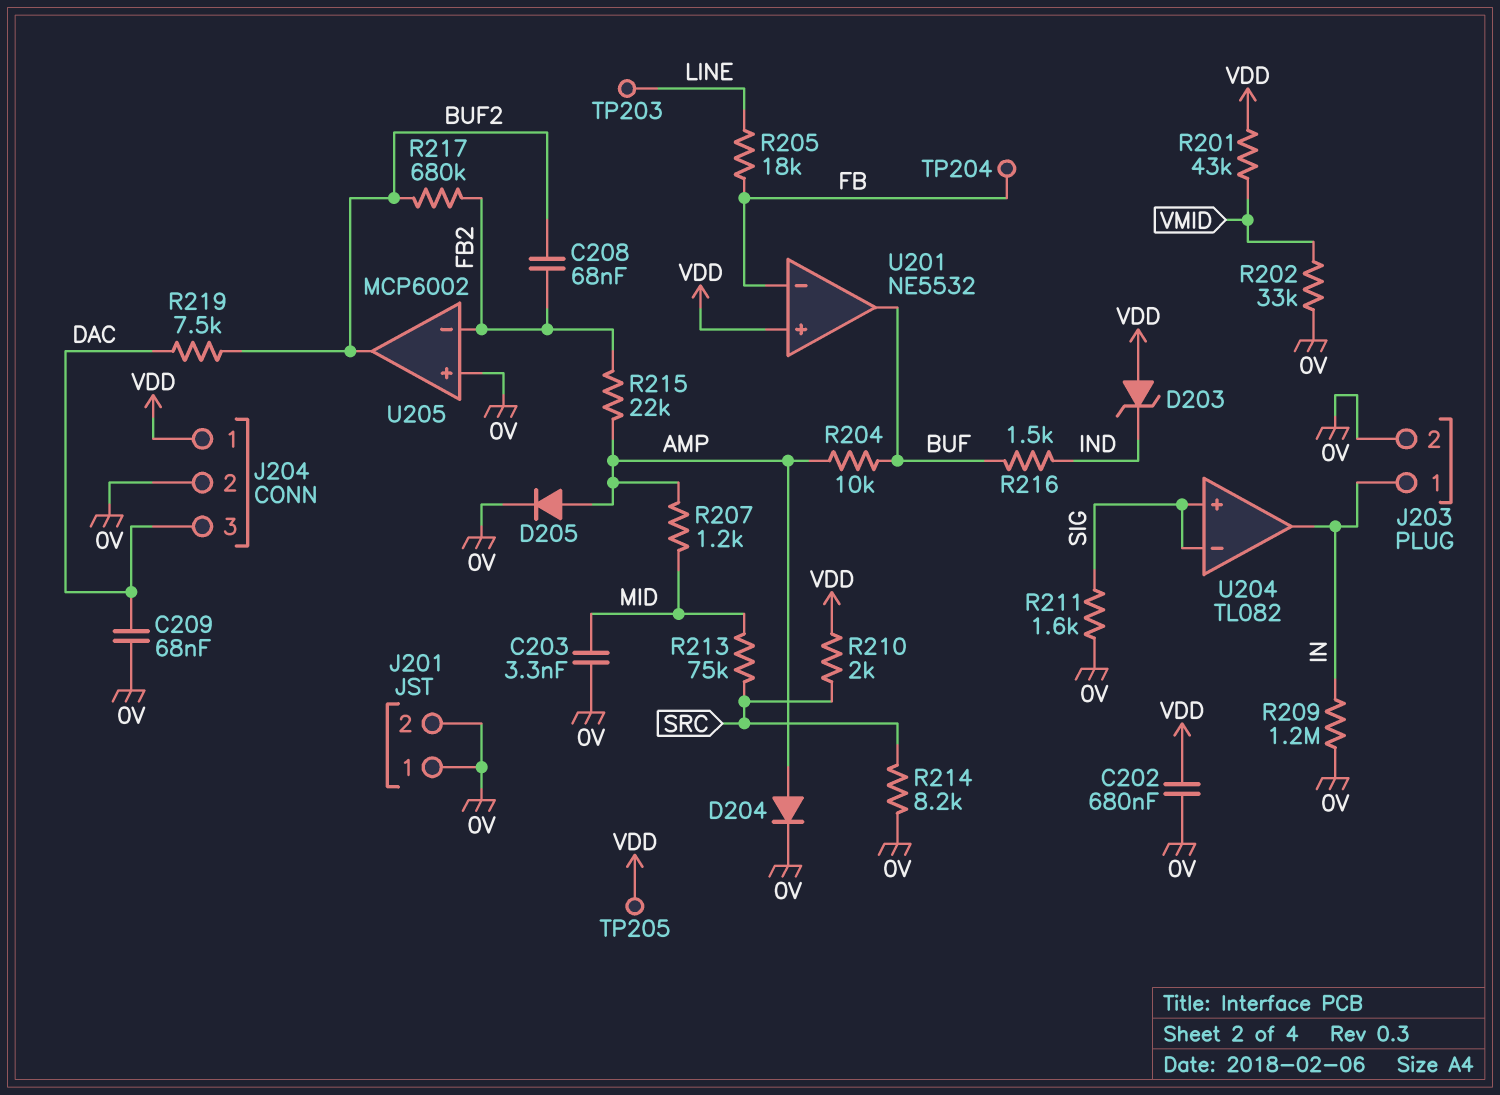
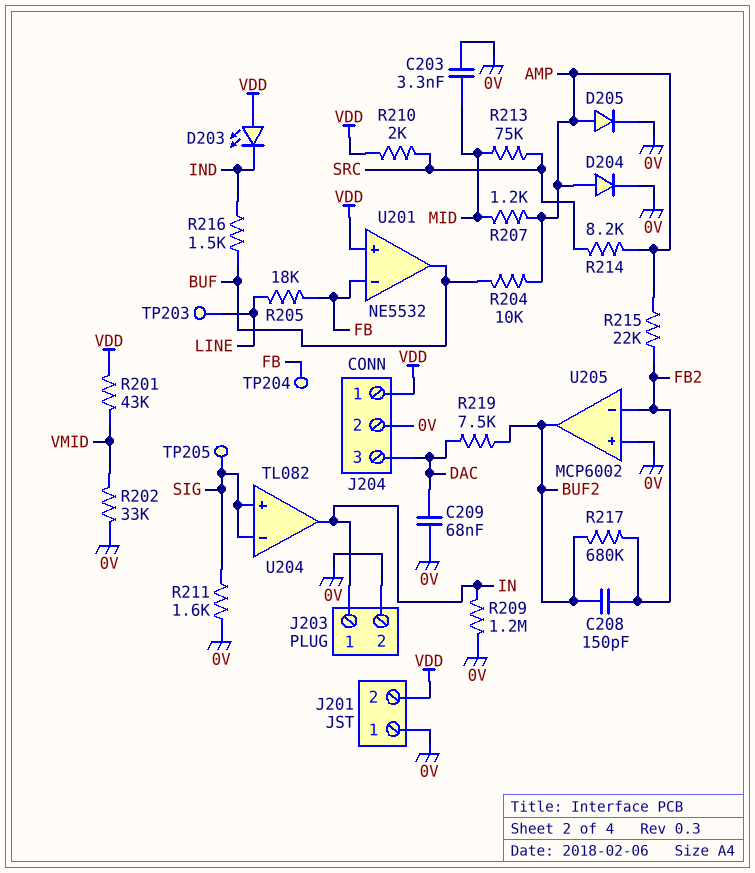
C202: 680nF (0V, VDD) -> none
C208: 68nF (BUF2, FB2) -> 150pF (BUF2, FB2)
D203: zener (A VDD, K IND) -> LED (A VDD, K IND)
J201 pin 2: 0V -> VDD
R214: 8.2k (0V, SRC) -> 8.2k (AMP, SRC)
TP205: test point (VDD) -> test point (SIG)

